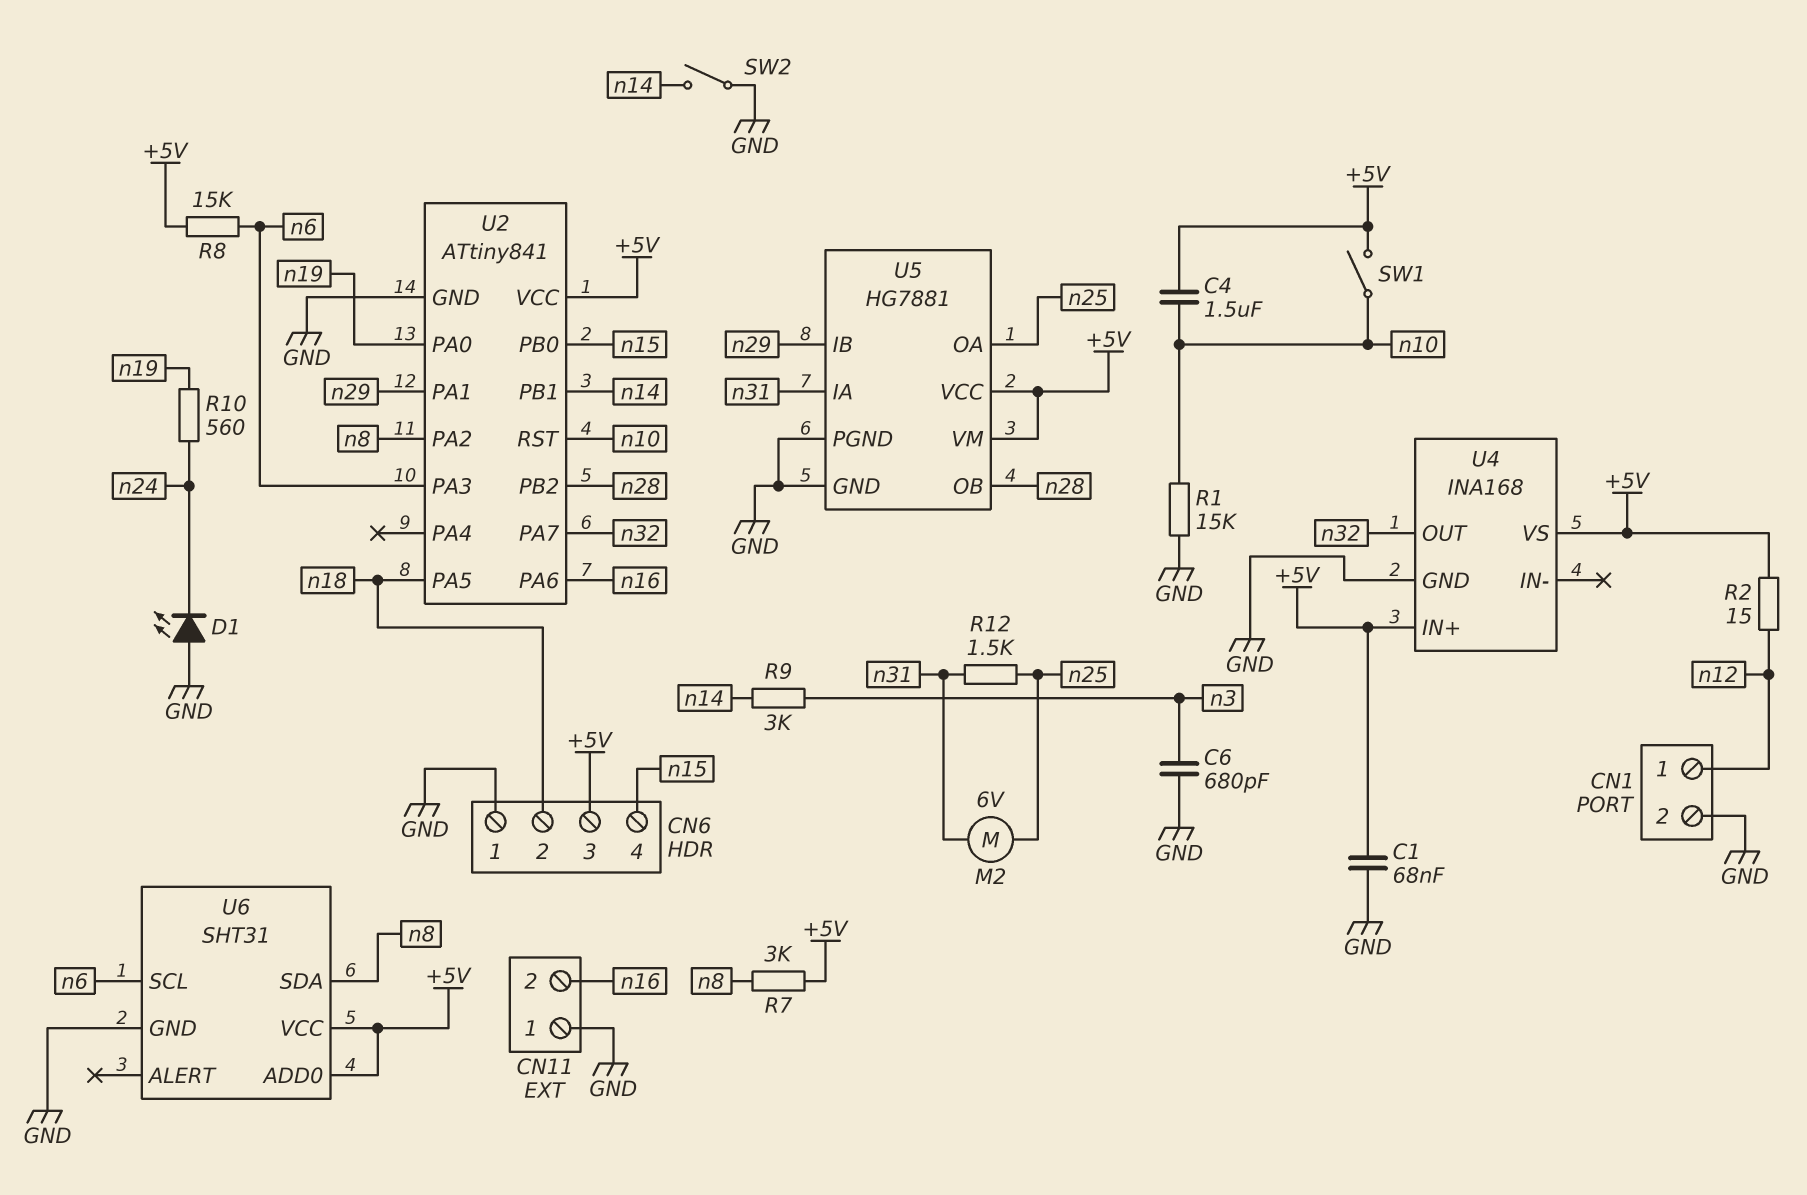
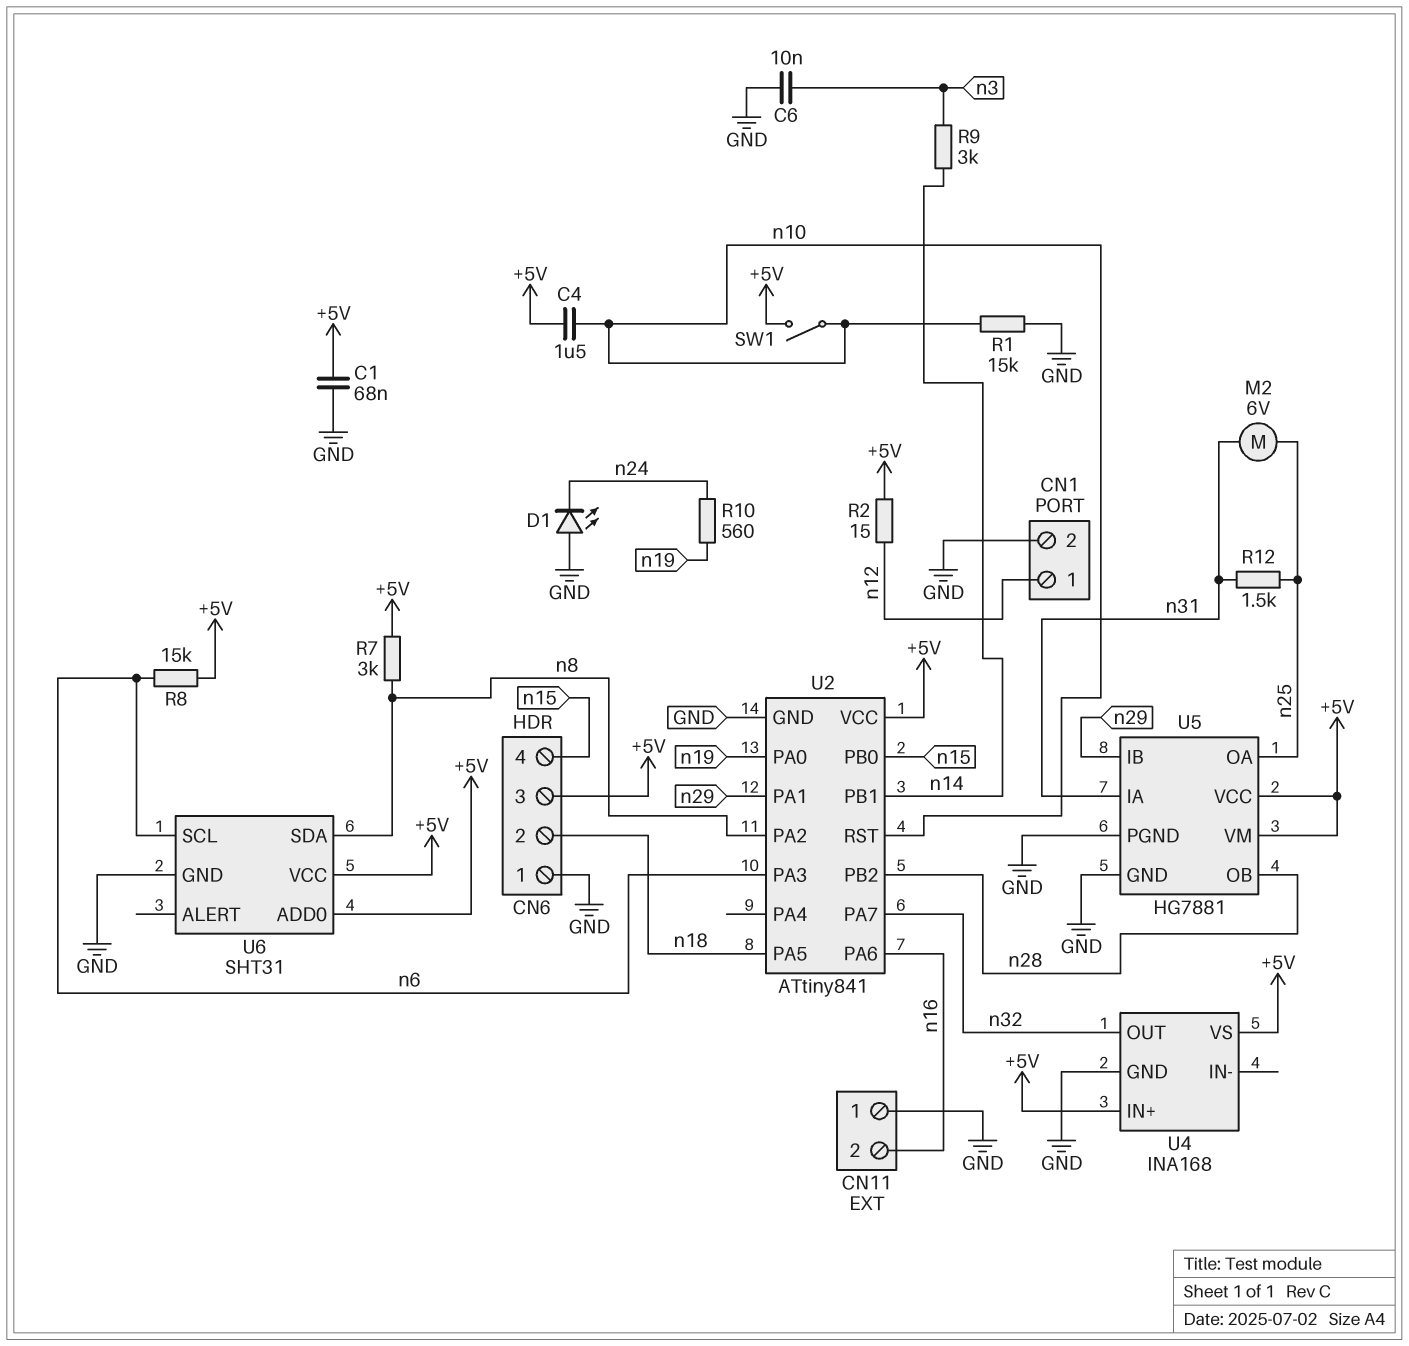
C6: 680pF (GND, n3) -> 10nF (GND, n3)
SW2: switch (GND, n14) -> none

